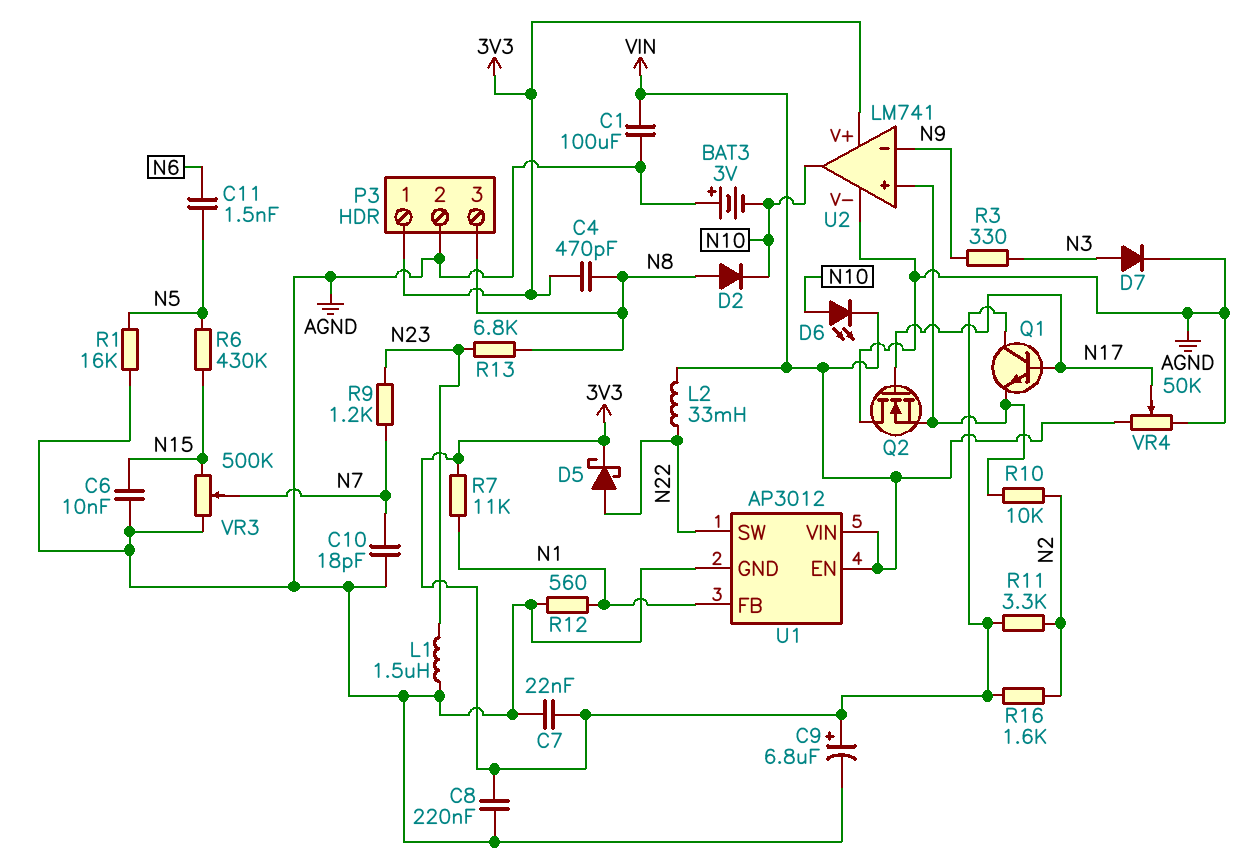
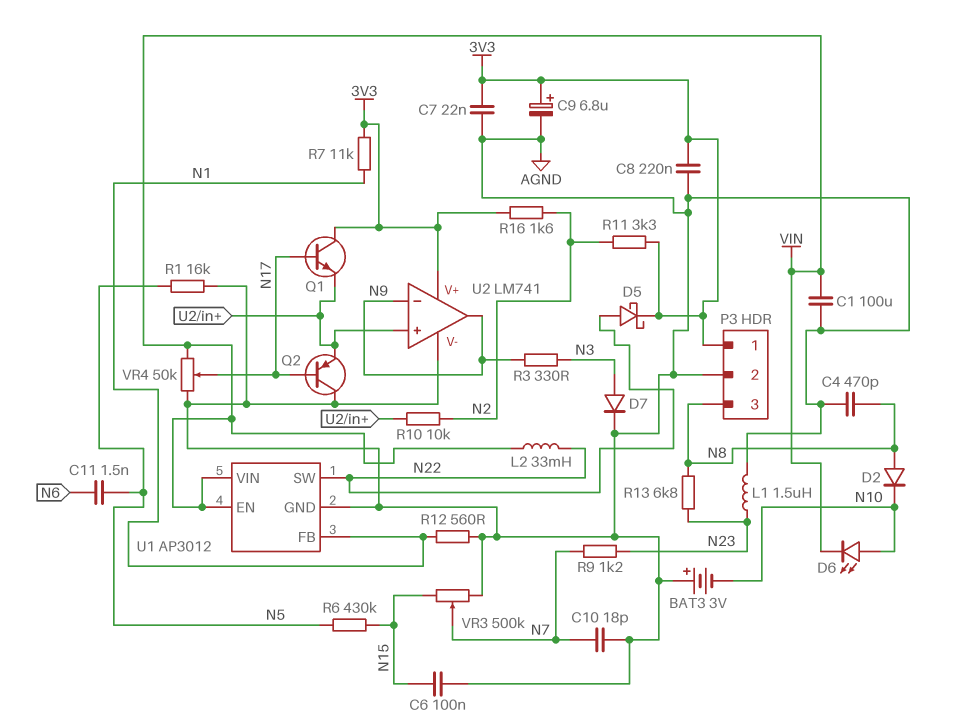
C4: 470pF (3V3, N8) -> 470pF (AGND, N8)
C6: 10nF (AGND, N15) -> 100nF (AGND, N15)
Q2: NMOS (G N17, D AGND, S U2/in+) -> PNP (B N17, C AGND, E U2/in+)
U2 pin out: N10 -> N9

